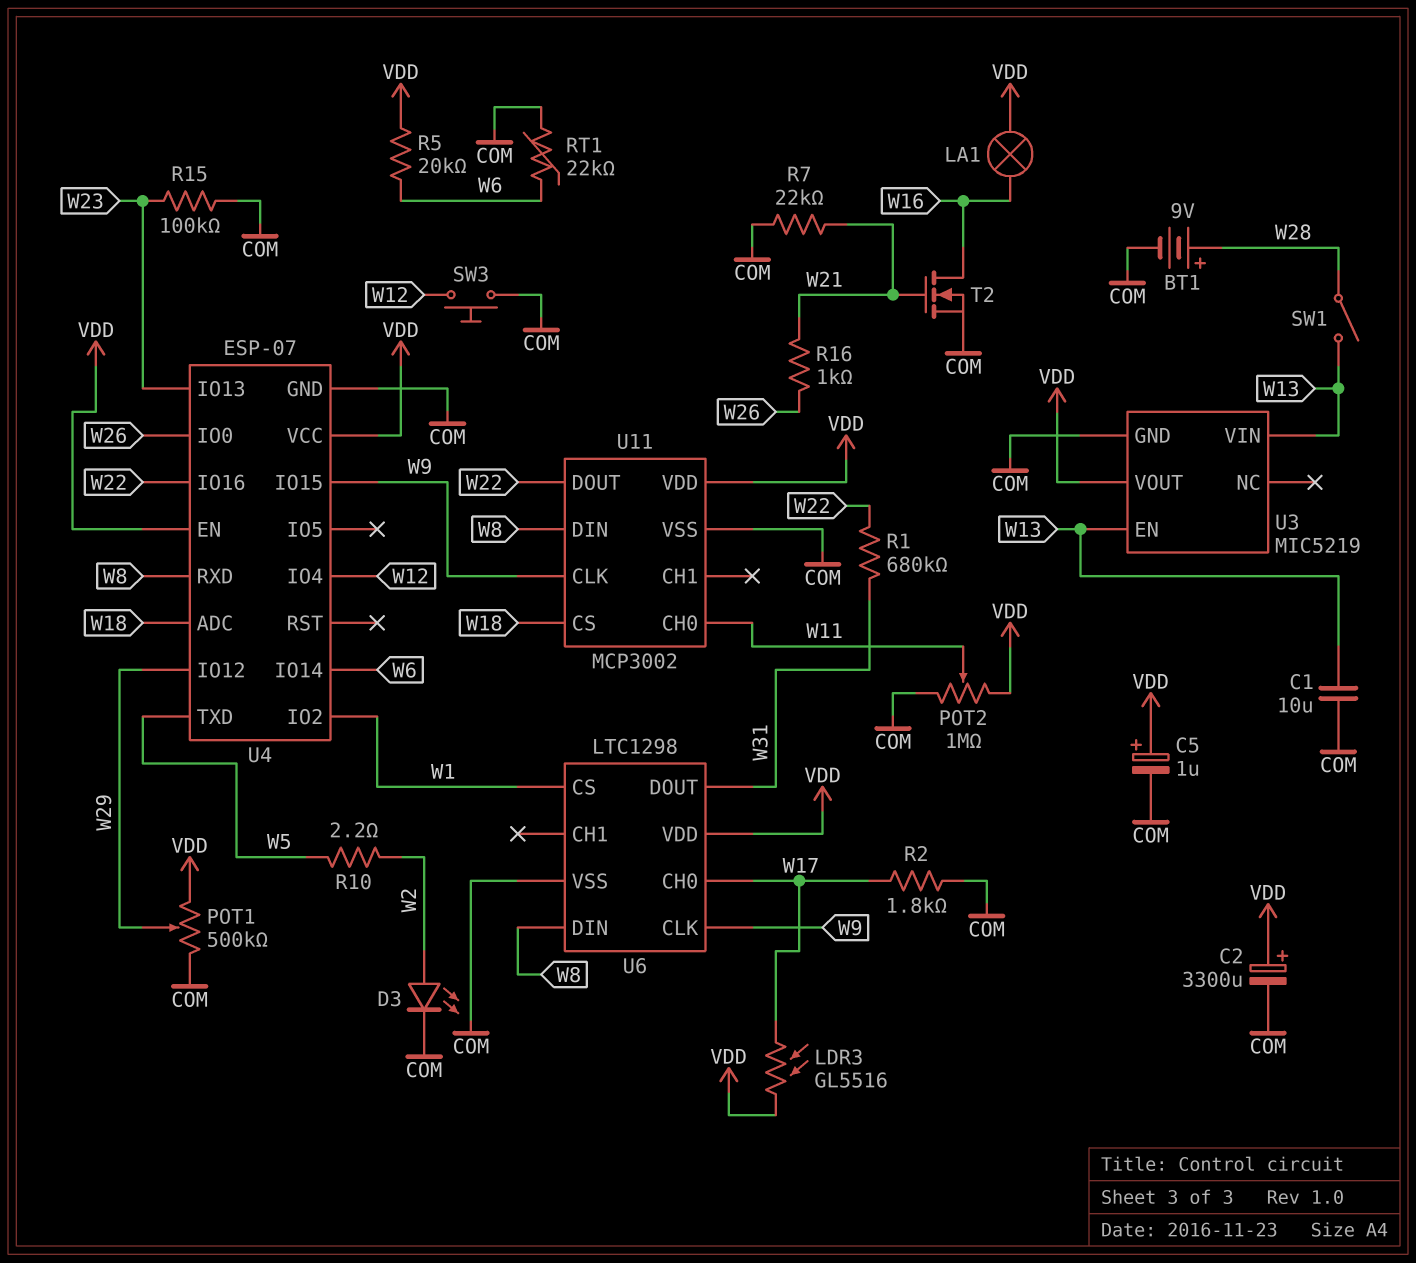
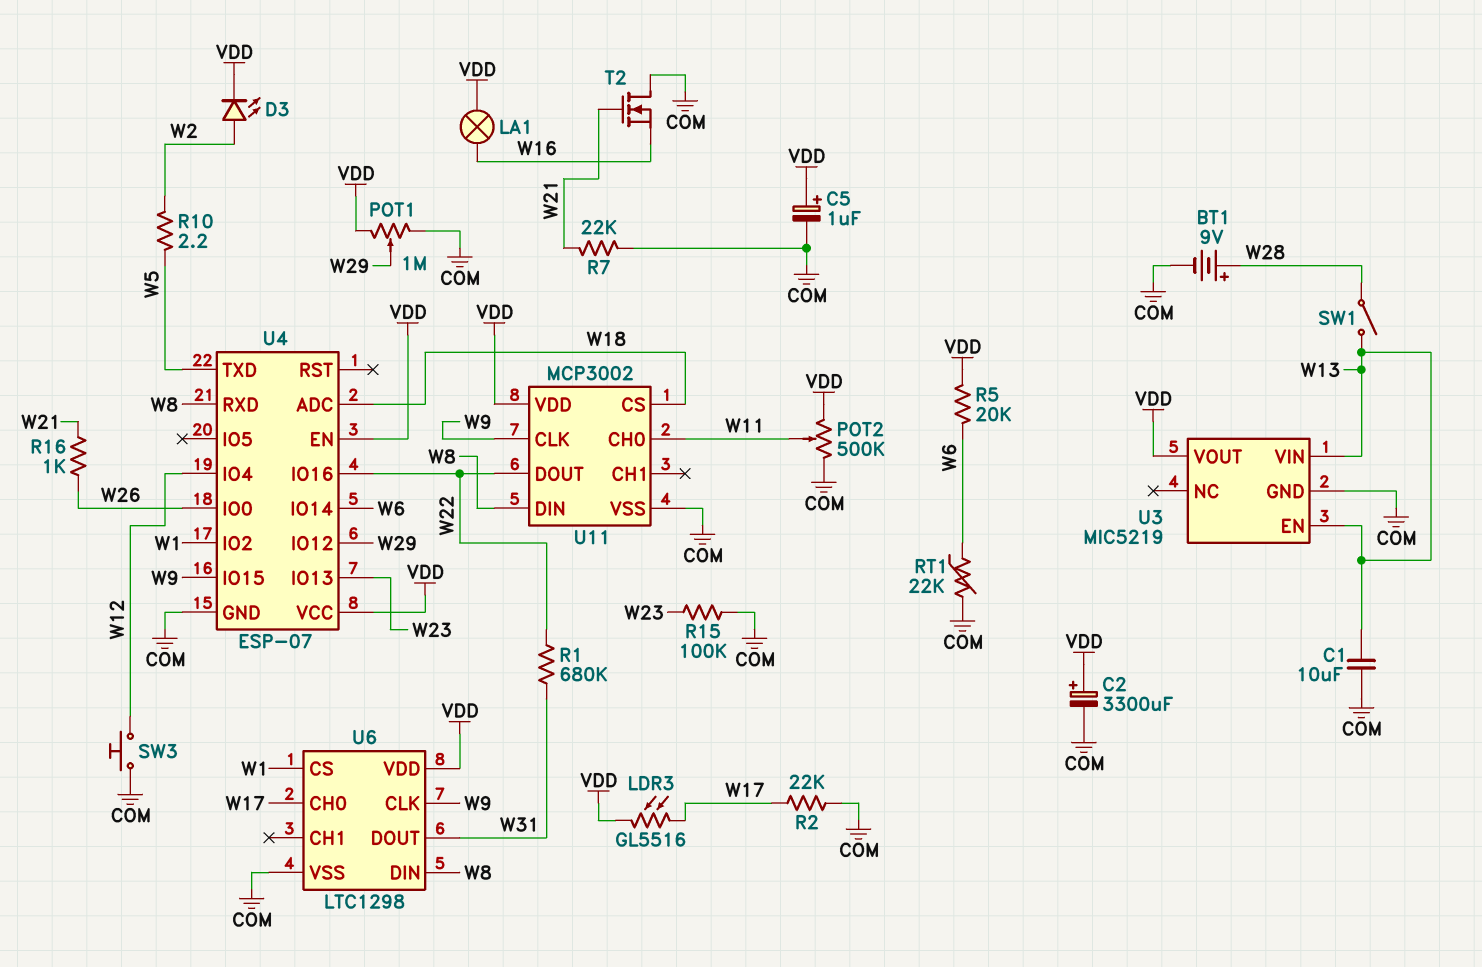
D3: LED (A W2, K COM) -> LED (A W2, K VDD)
POT1: 500k (COM, VDD, wiper W29) -> 1M (COM, VDD, wiper W29)
POT2: 1M (COM, VDD, wiper W11) -> 500k (COM, VDD, wiper W11)
R2: 1.8k (COM, W17) -> 22k (COM, W17)
T2: NMOS (G W21, D W16, S COM) -> NMOS (G W21, D COM, S W16)

